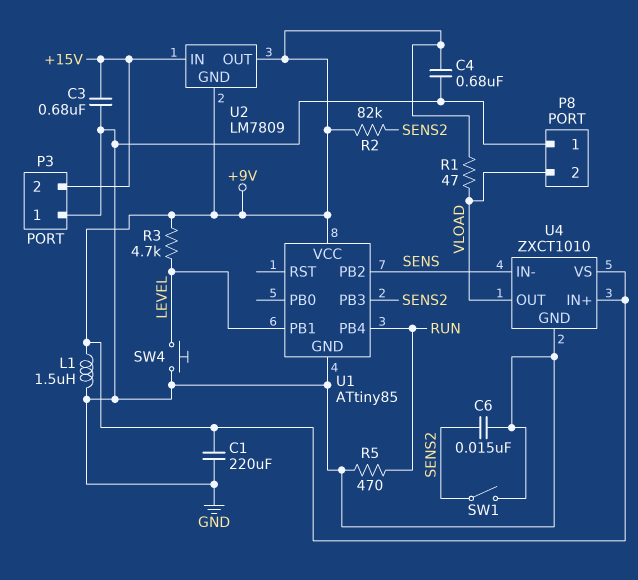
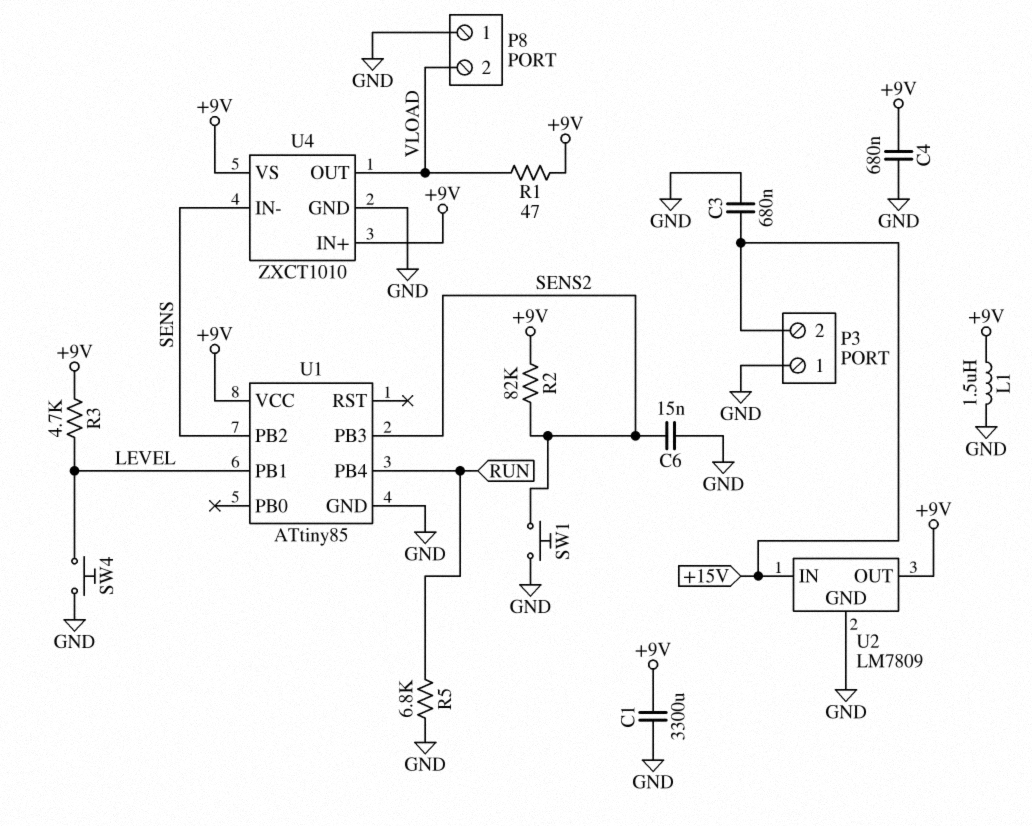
C1: 220uF (+9V, GND) -> 3300uF (+9V, GND)
R5: 470 (GND, RUN) -> 6.8k (GND, RUN)
SW1: switch (GND, SENS2) -> button (GND, SENS2)
U2 pin GND: +9V -> GND

